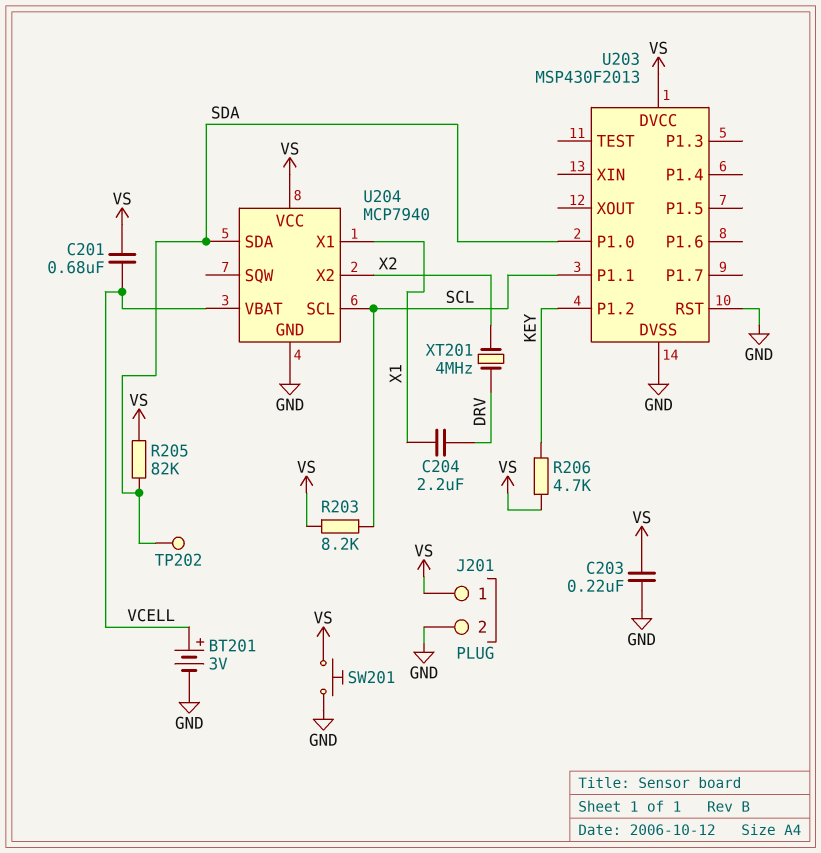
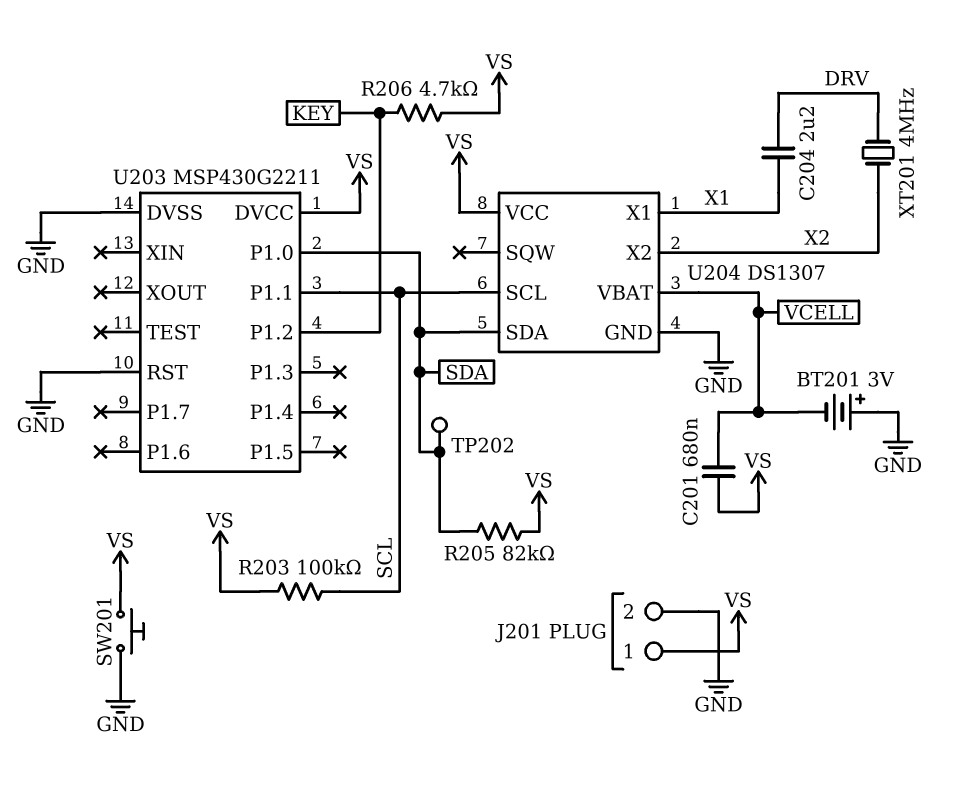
BT201: 3V (plus VCELL, minus GND) -> 3V (plus GND, minus VCELL)
C203: 220nF (GND, VS) -> none
R203: 8.2k (SCL, VS) -> 100k (SCL, VS)
U203: MSP430F2013 -> MSP430G2211
U204: MCP7940 -> DS1307

